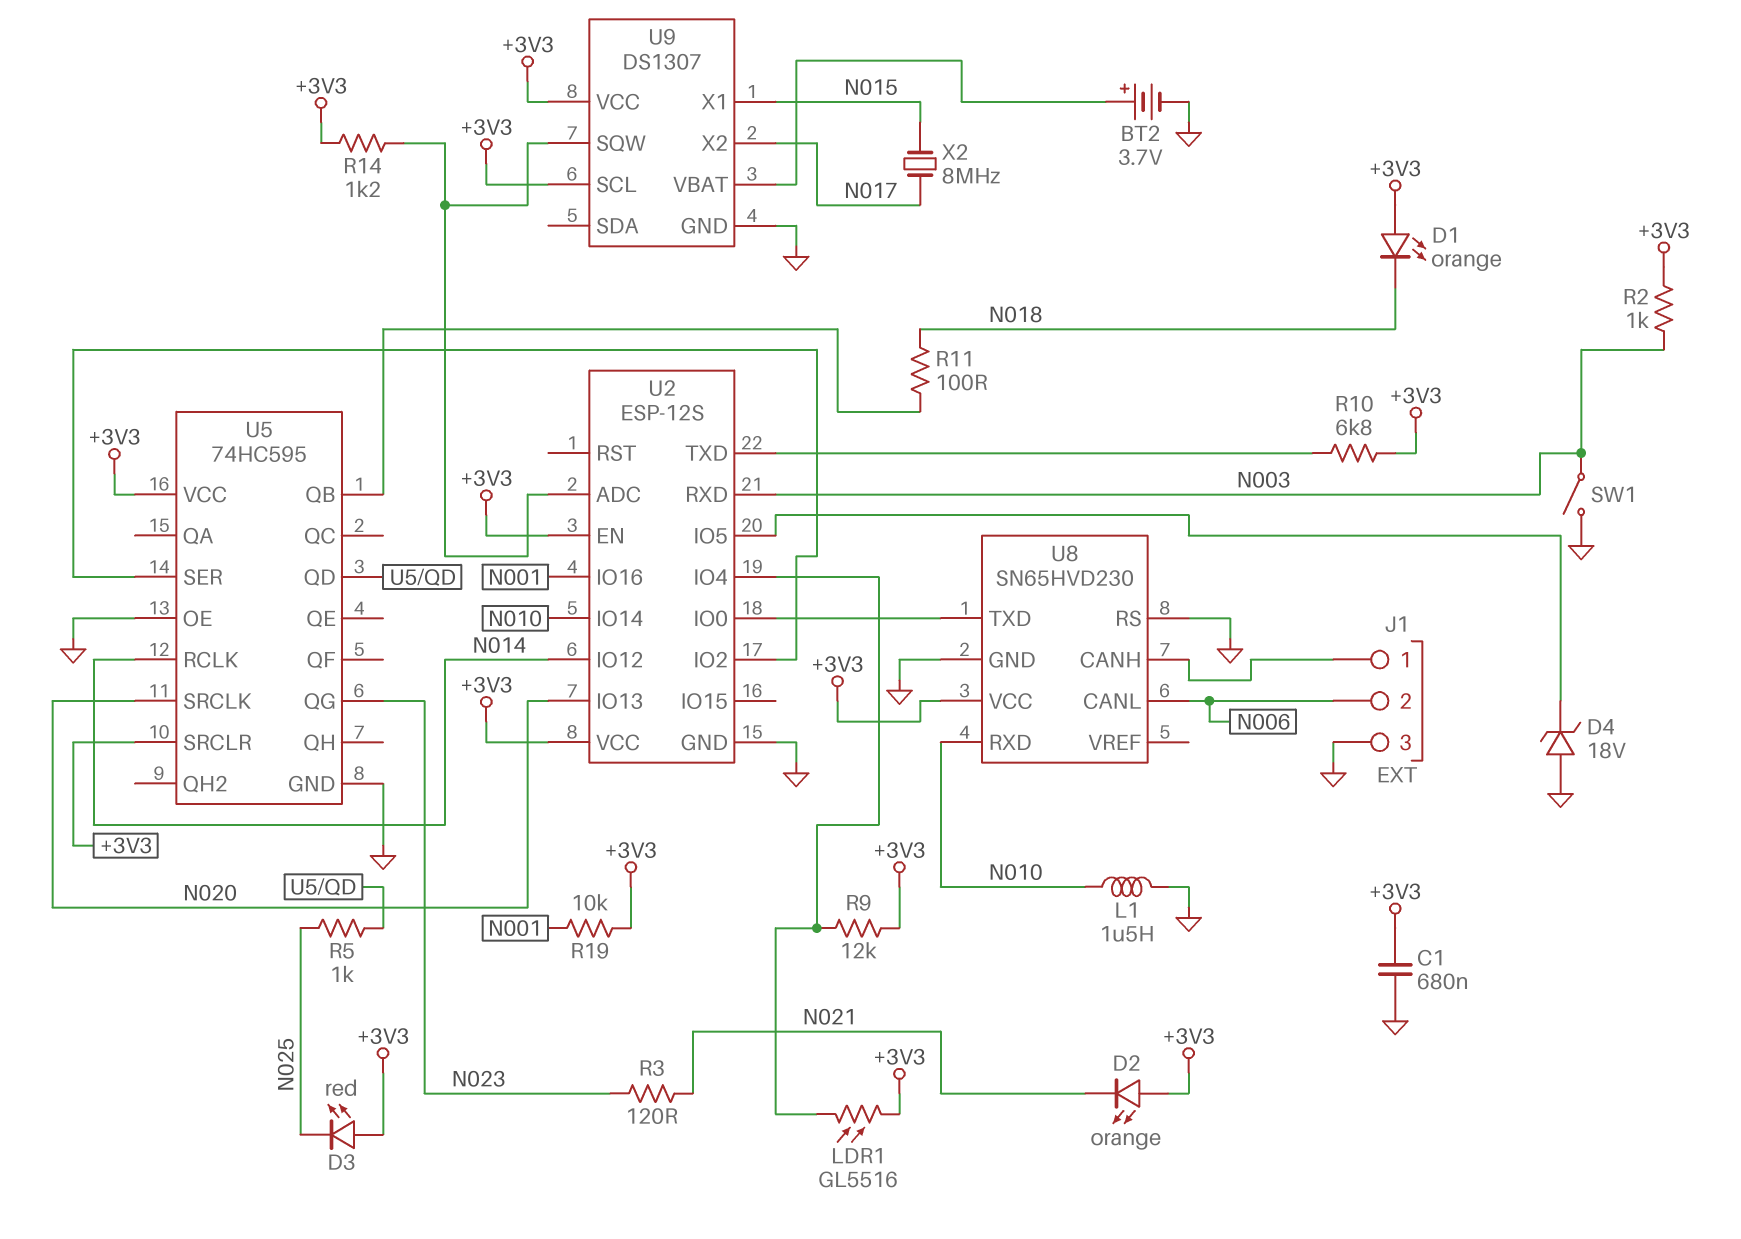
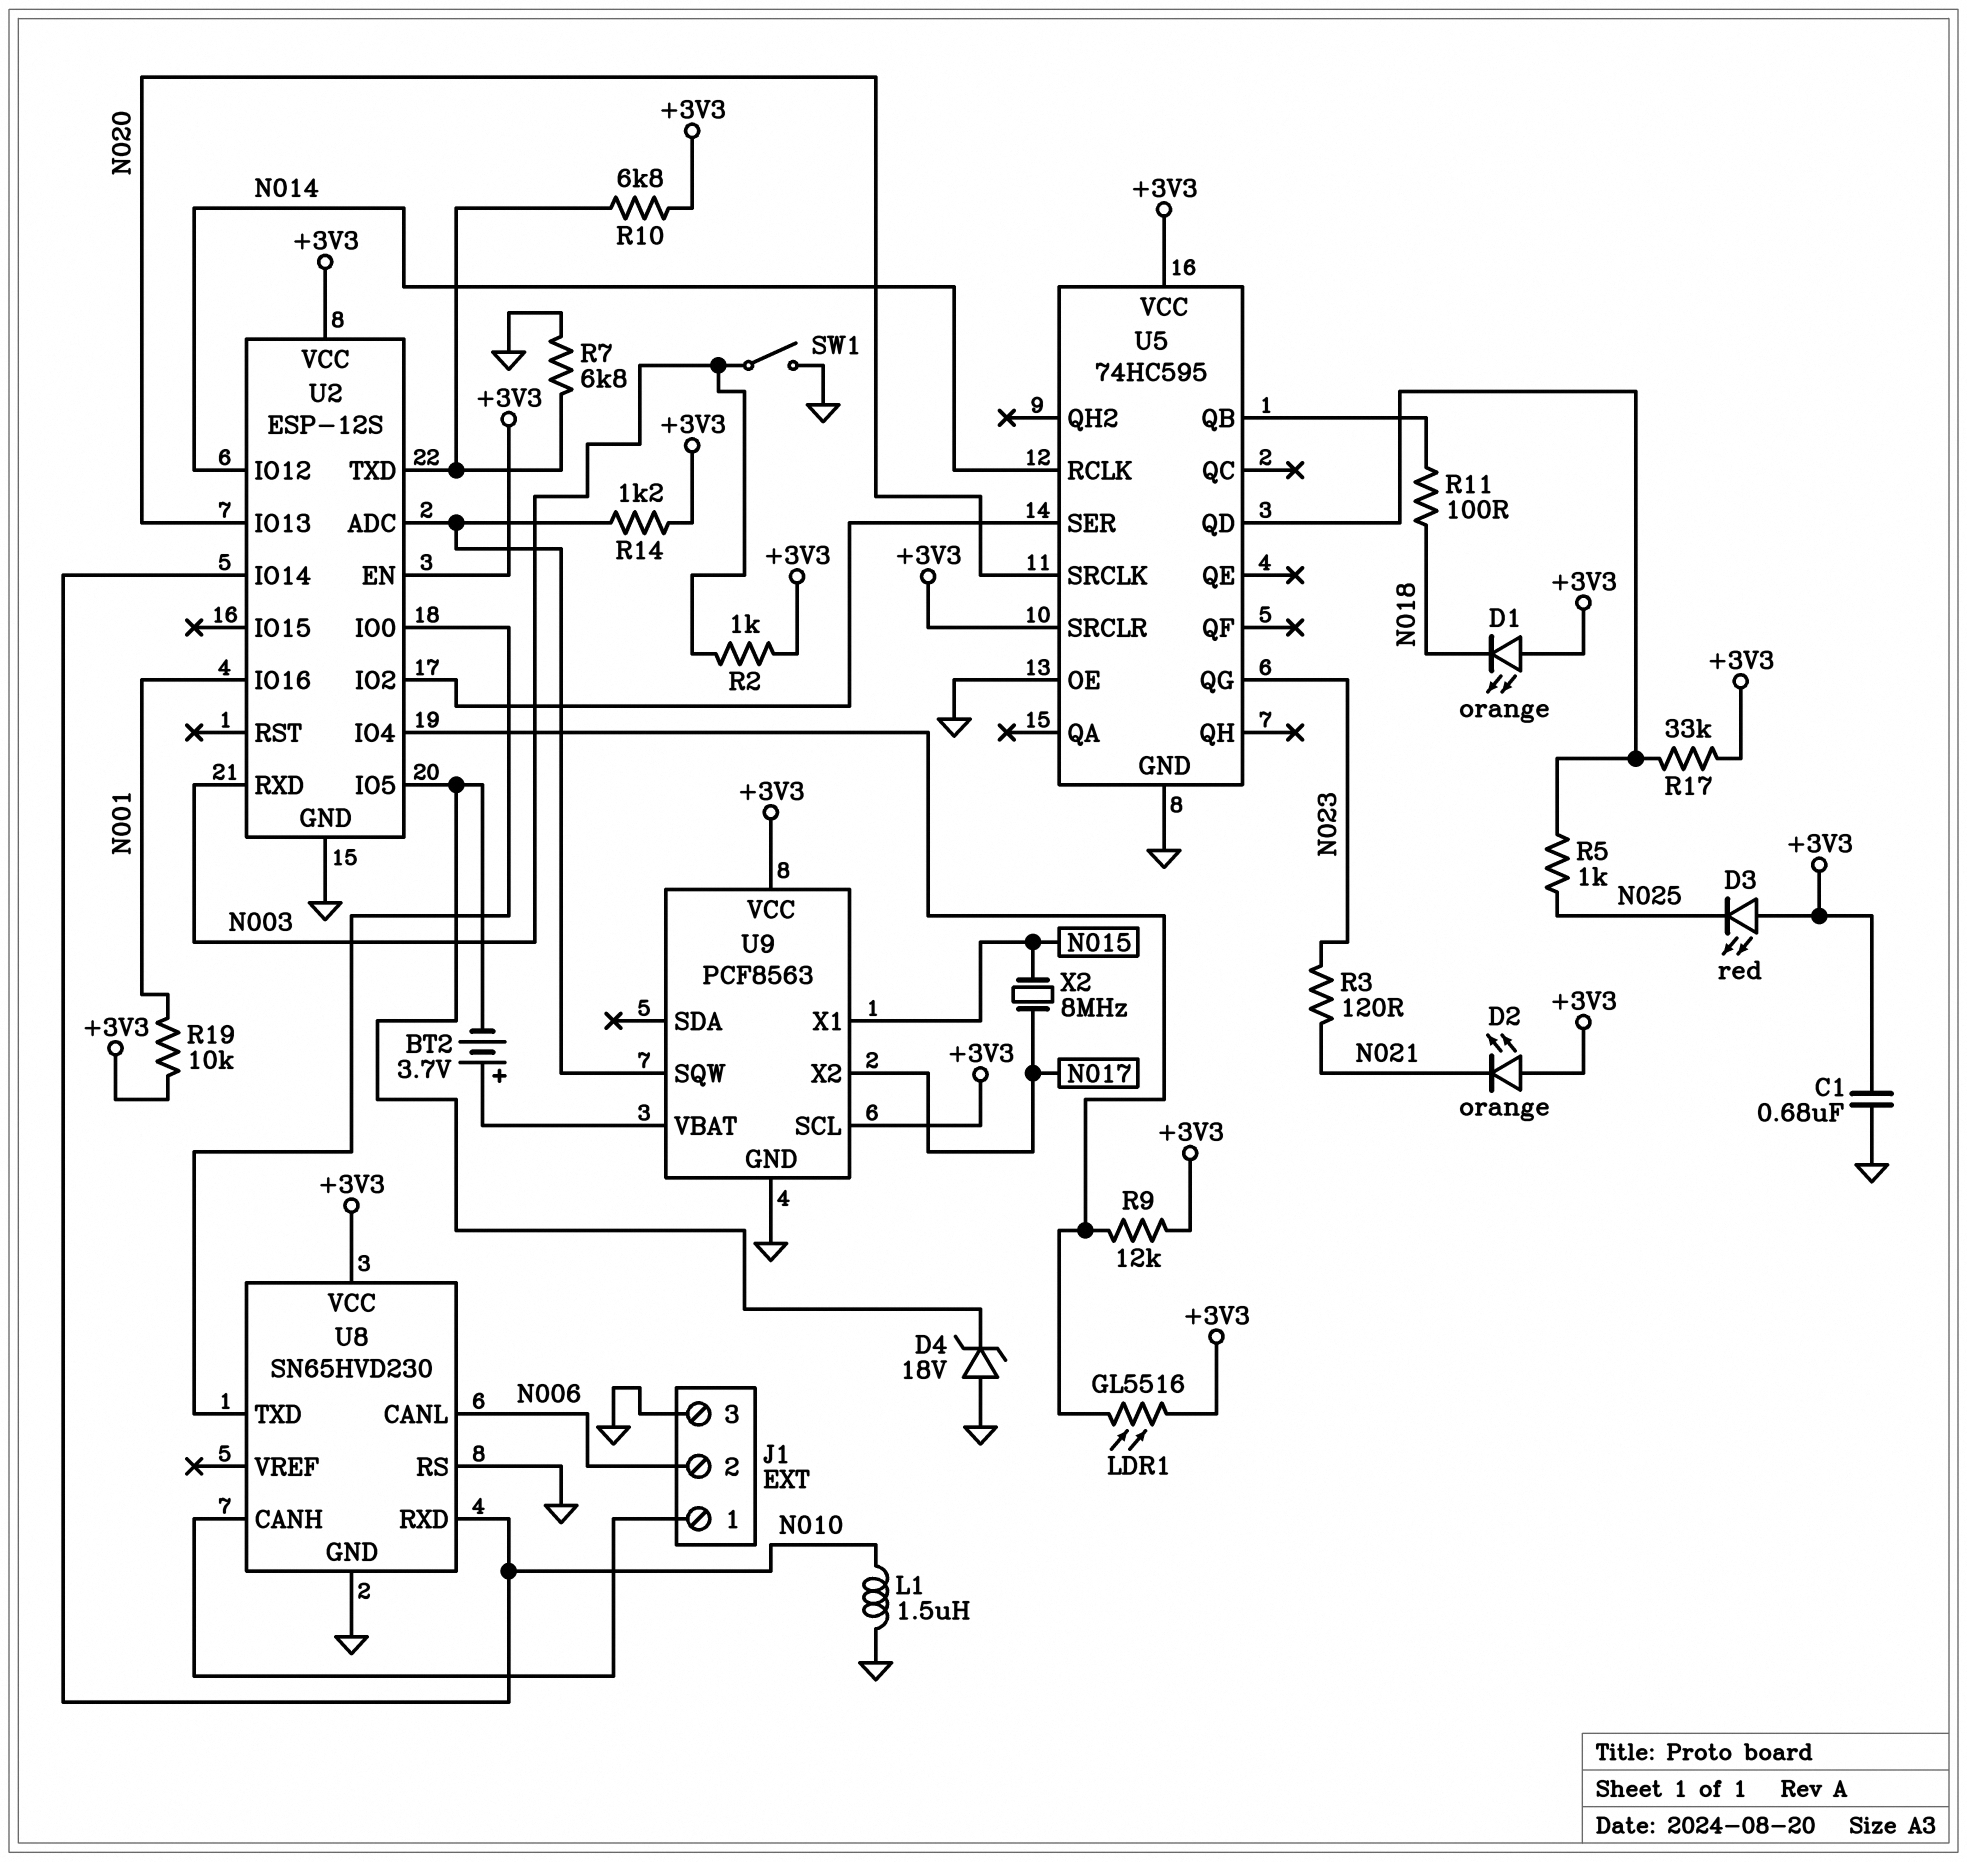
BT2: 3.7V (plus U9/VBAT, minus GND) -> 3.7V (plus U9/VBAT, minus U2/IO5)
R7: none -> 6.8k (GND, U2/TXD)
R17: none -> 33k (+3V3, U5/QD)
U9: DS1307 -> PCF8563

